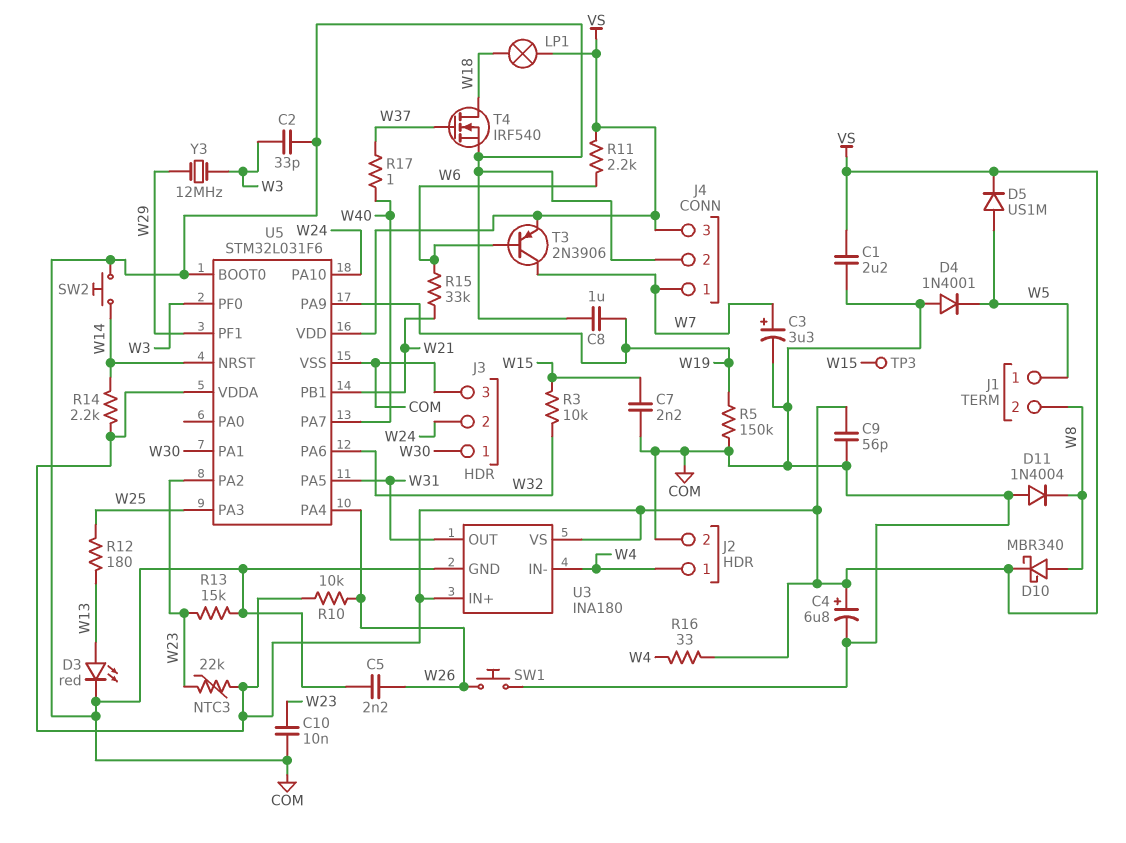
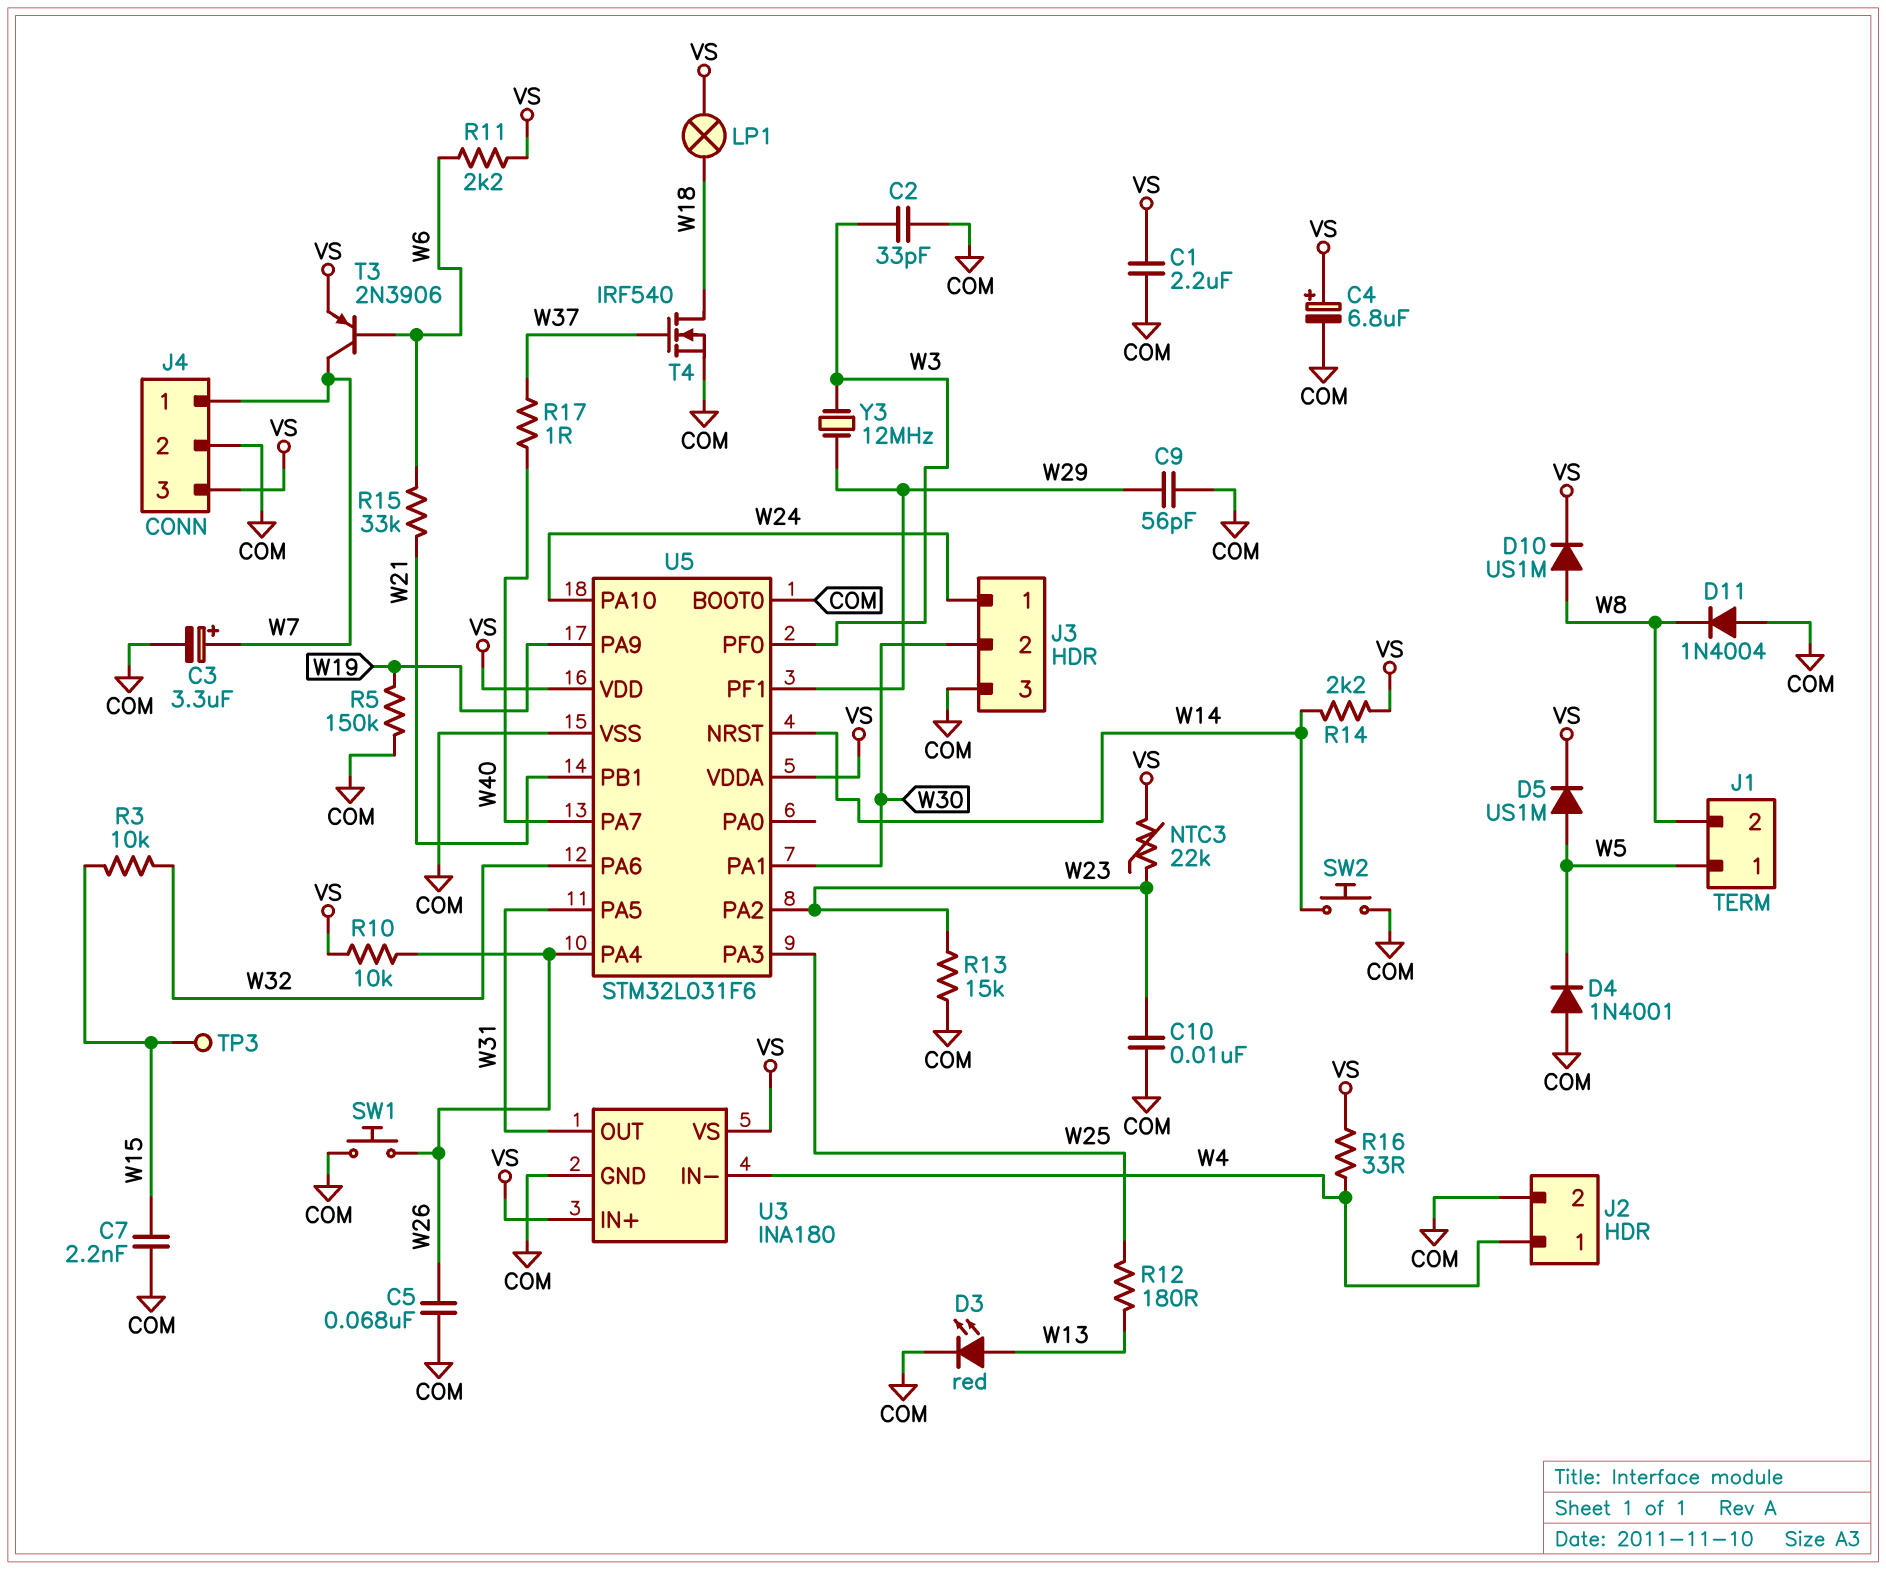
C5: 2.2nF (COM, W26) -> 68nF (COM, W26)
C8: 1uF (COM, W19) -> none
C9: 56pF (COM, VS) -> 56pF (COM, W29)
D10: schottky MBR340 (A W8, K VS) -> diode US1M (A W8, K VS)
J3 pin 1: W30 -> W24
J3 pin 2: W24 -> W30

